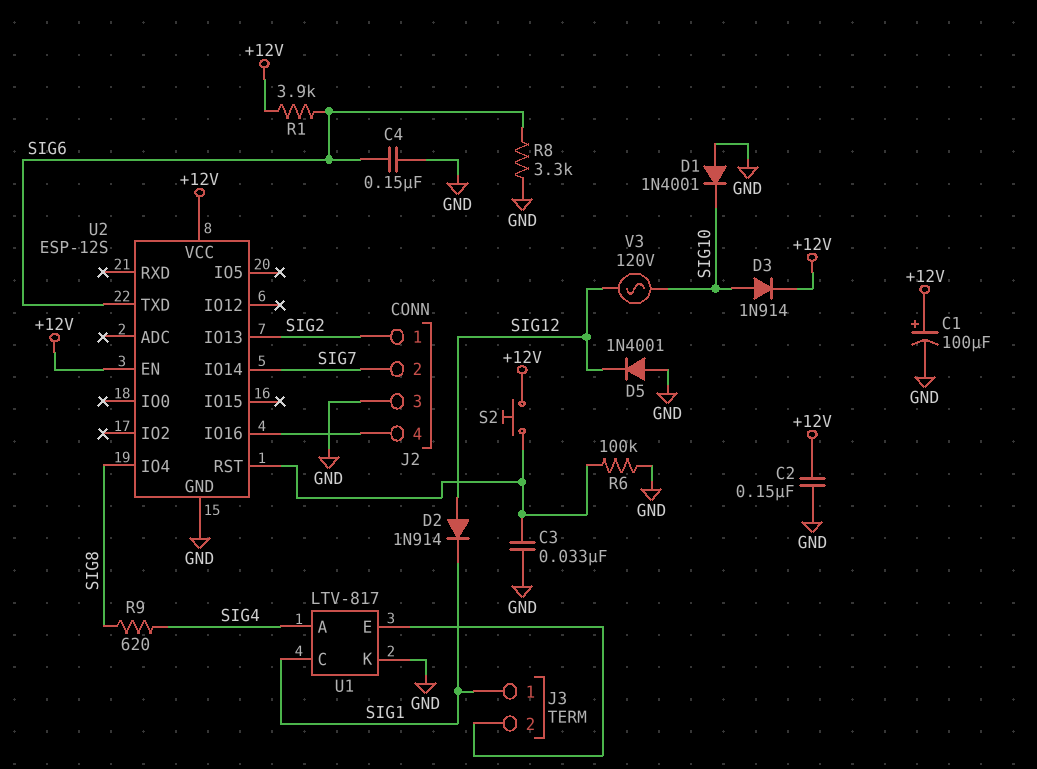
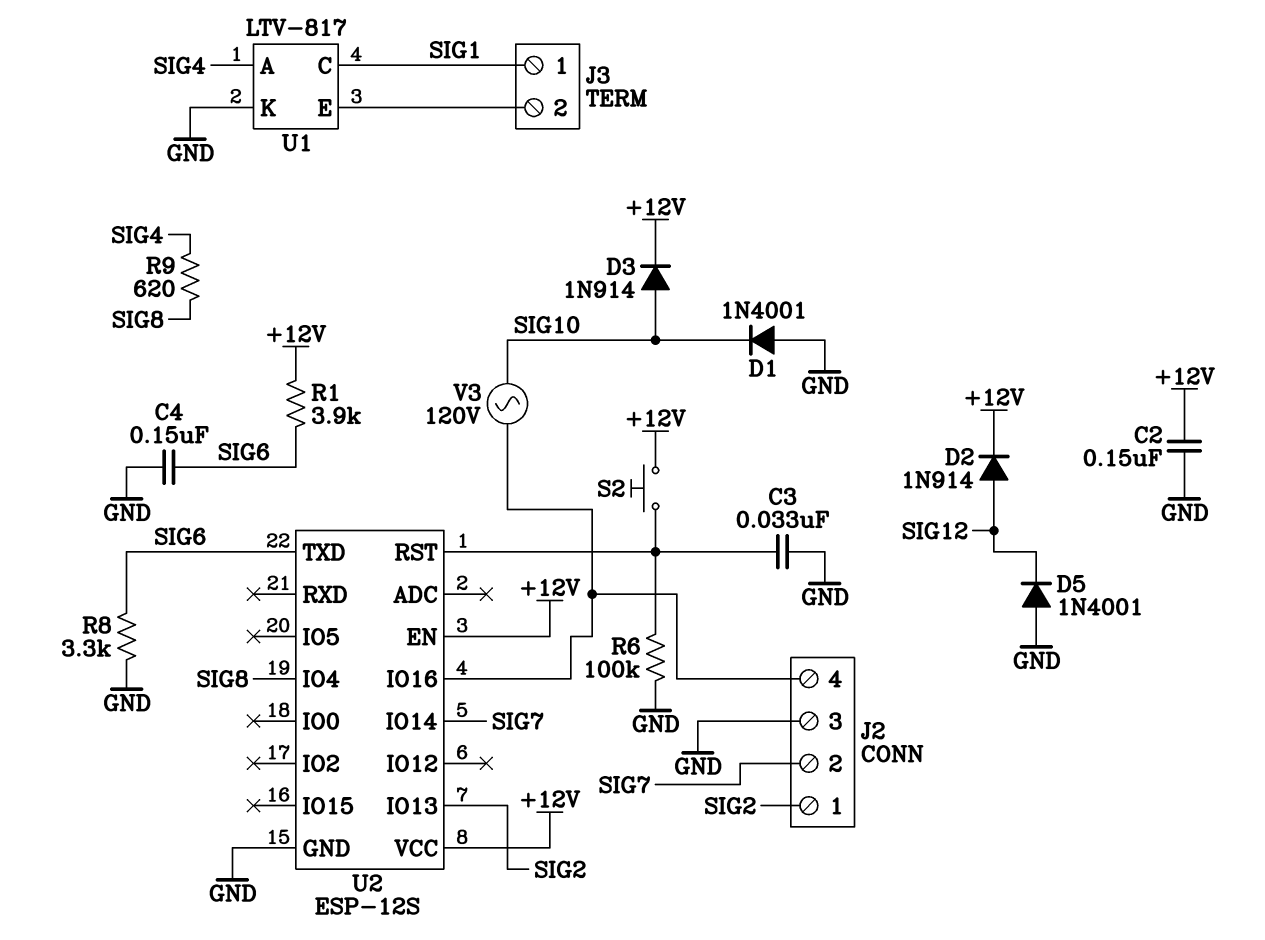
C1: 100uF (plus +12V, minus GND) -> none
D2: diode 1N914 (A SIG12, K SIG1) -> diode 1N914 (A SIG12, K +12V)
V3: AC 120V (SIG10, SIG12) -> AC 120V (J2/4, SIG10)

